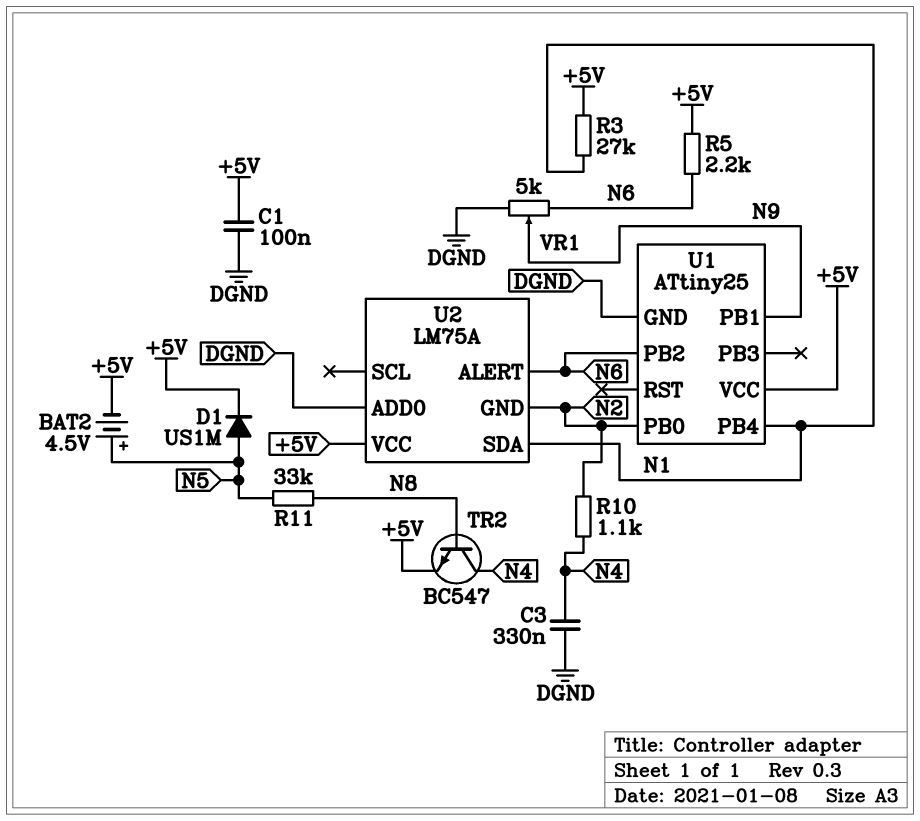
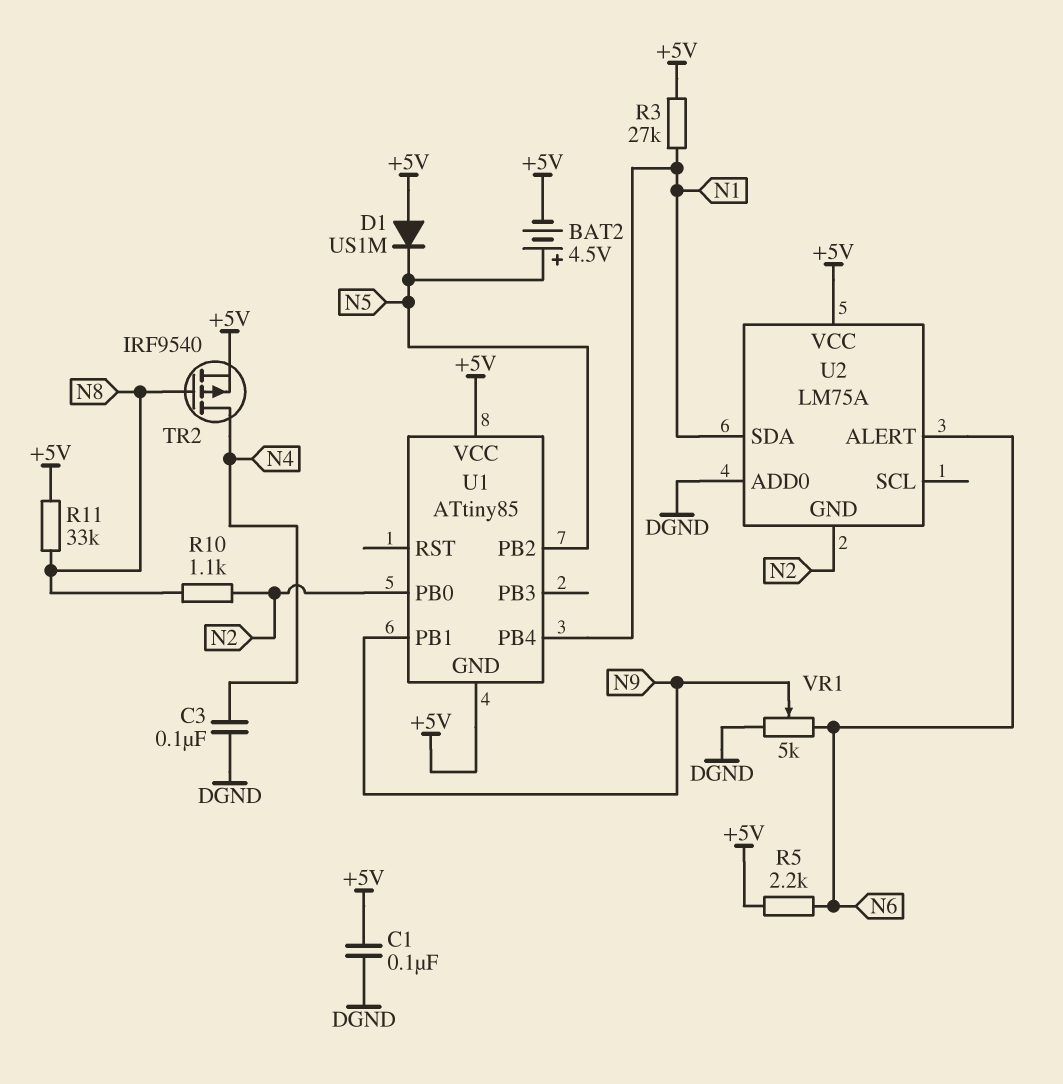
C3: 330nF (DGND, N4) -> 100nF (DGND, N4)
D1: diode US1M (A N5, K +5V) -> diode US1M (A +5V, K N5)
R10: 1.1k (N2, N4) -> 1.1k (N2, N8)
R11: 33k (N5, N8) -> 33k (+5V, N8)
TR2: NPN BC547 (B N8, C N4, E +5V) -> PMOS IRF9540 (G N8, D N4, S +5V)
U1: ATtiny25 -> ATtiny85
U1 pin GND: DGND -> +5V
U1 pin PB2: N6 -> N5

